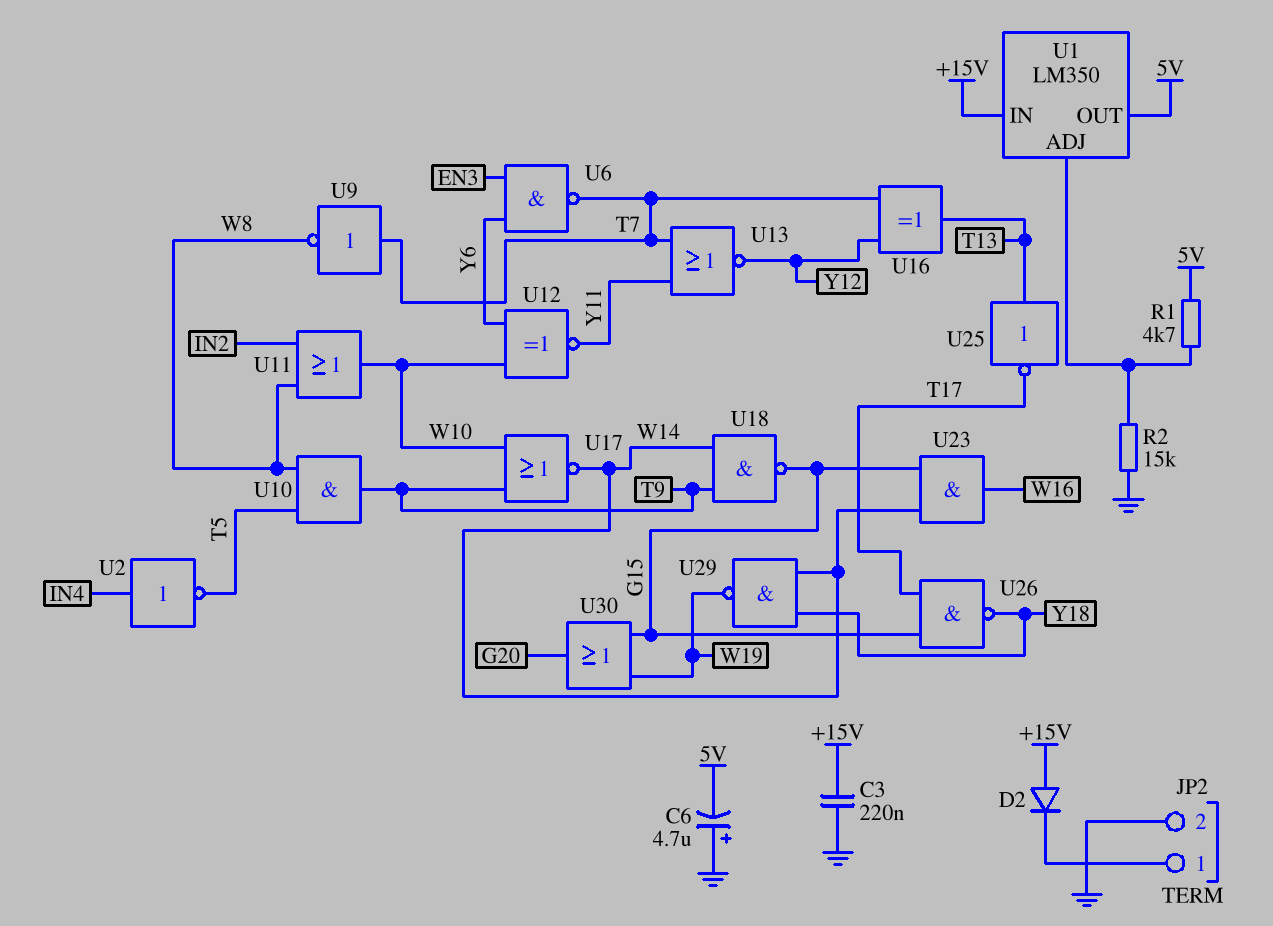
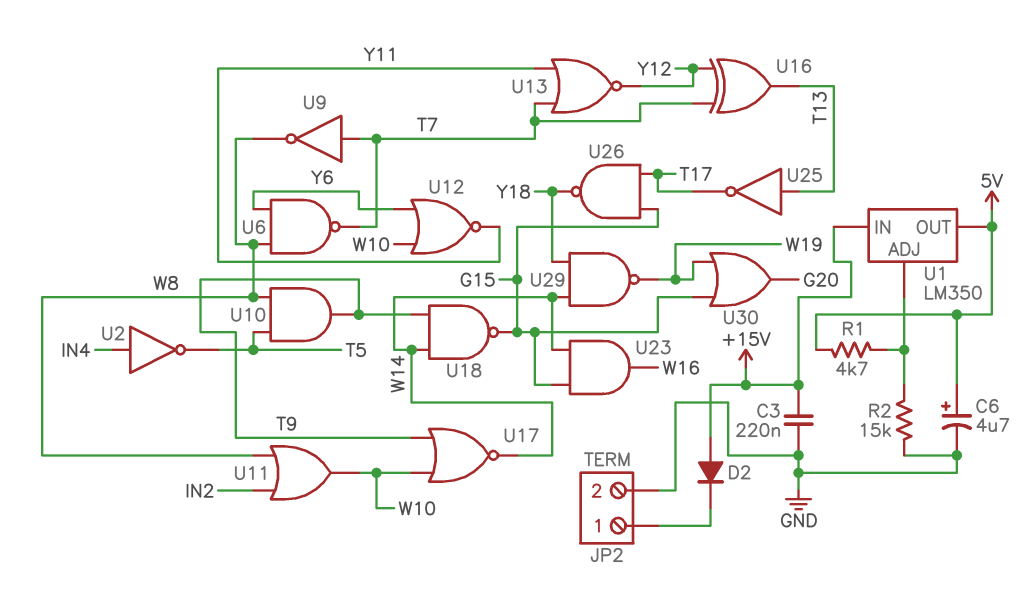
C6: 4.7uF (plus GND, minus 5V) -> 4.7uF (plus 5V, minus GND)
U6: NAND (in EN3, in Y6, out T7) -> NAND (in W8, in Y6, out T7)
U12: XNOR (in W10, in Y6, out Y11) -> NOR (in W10, in Y6, out Y11)

